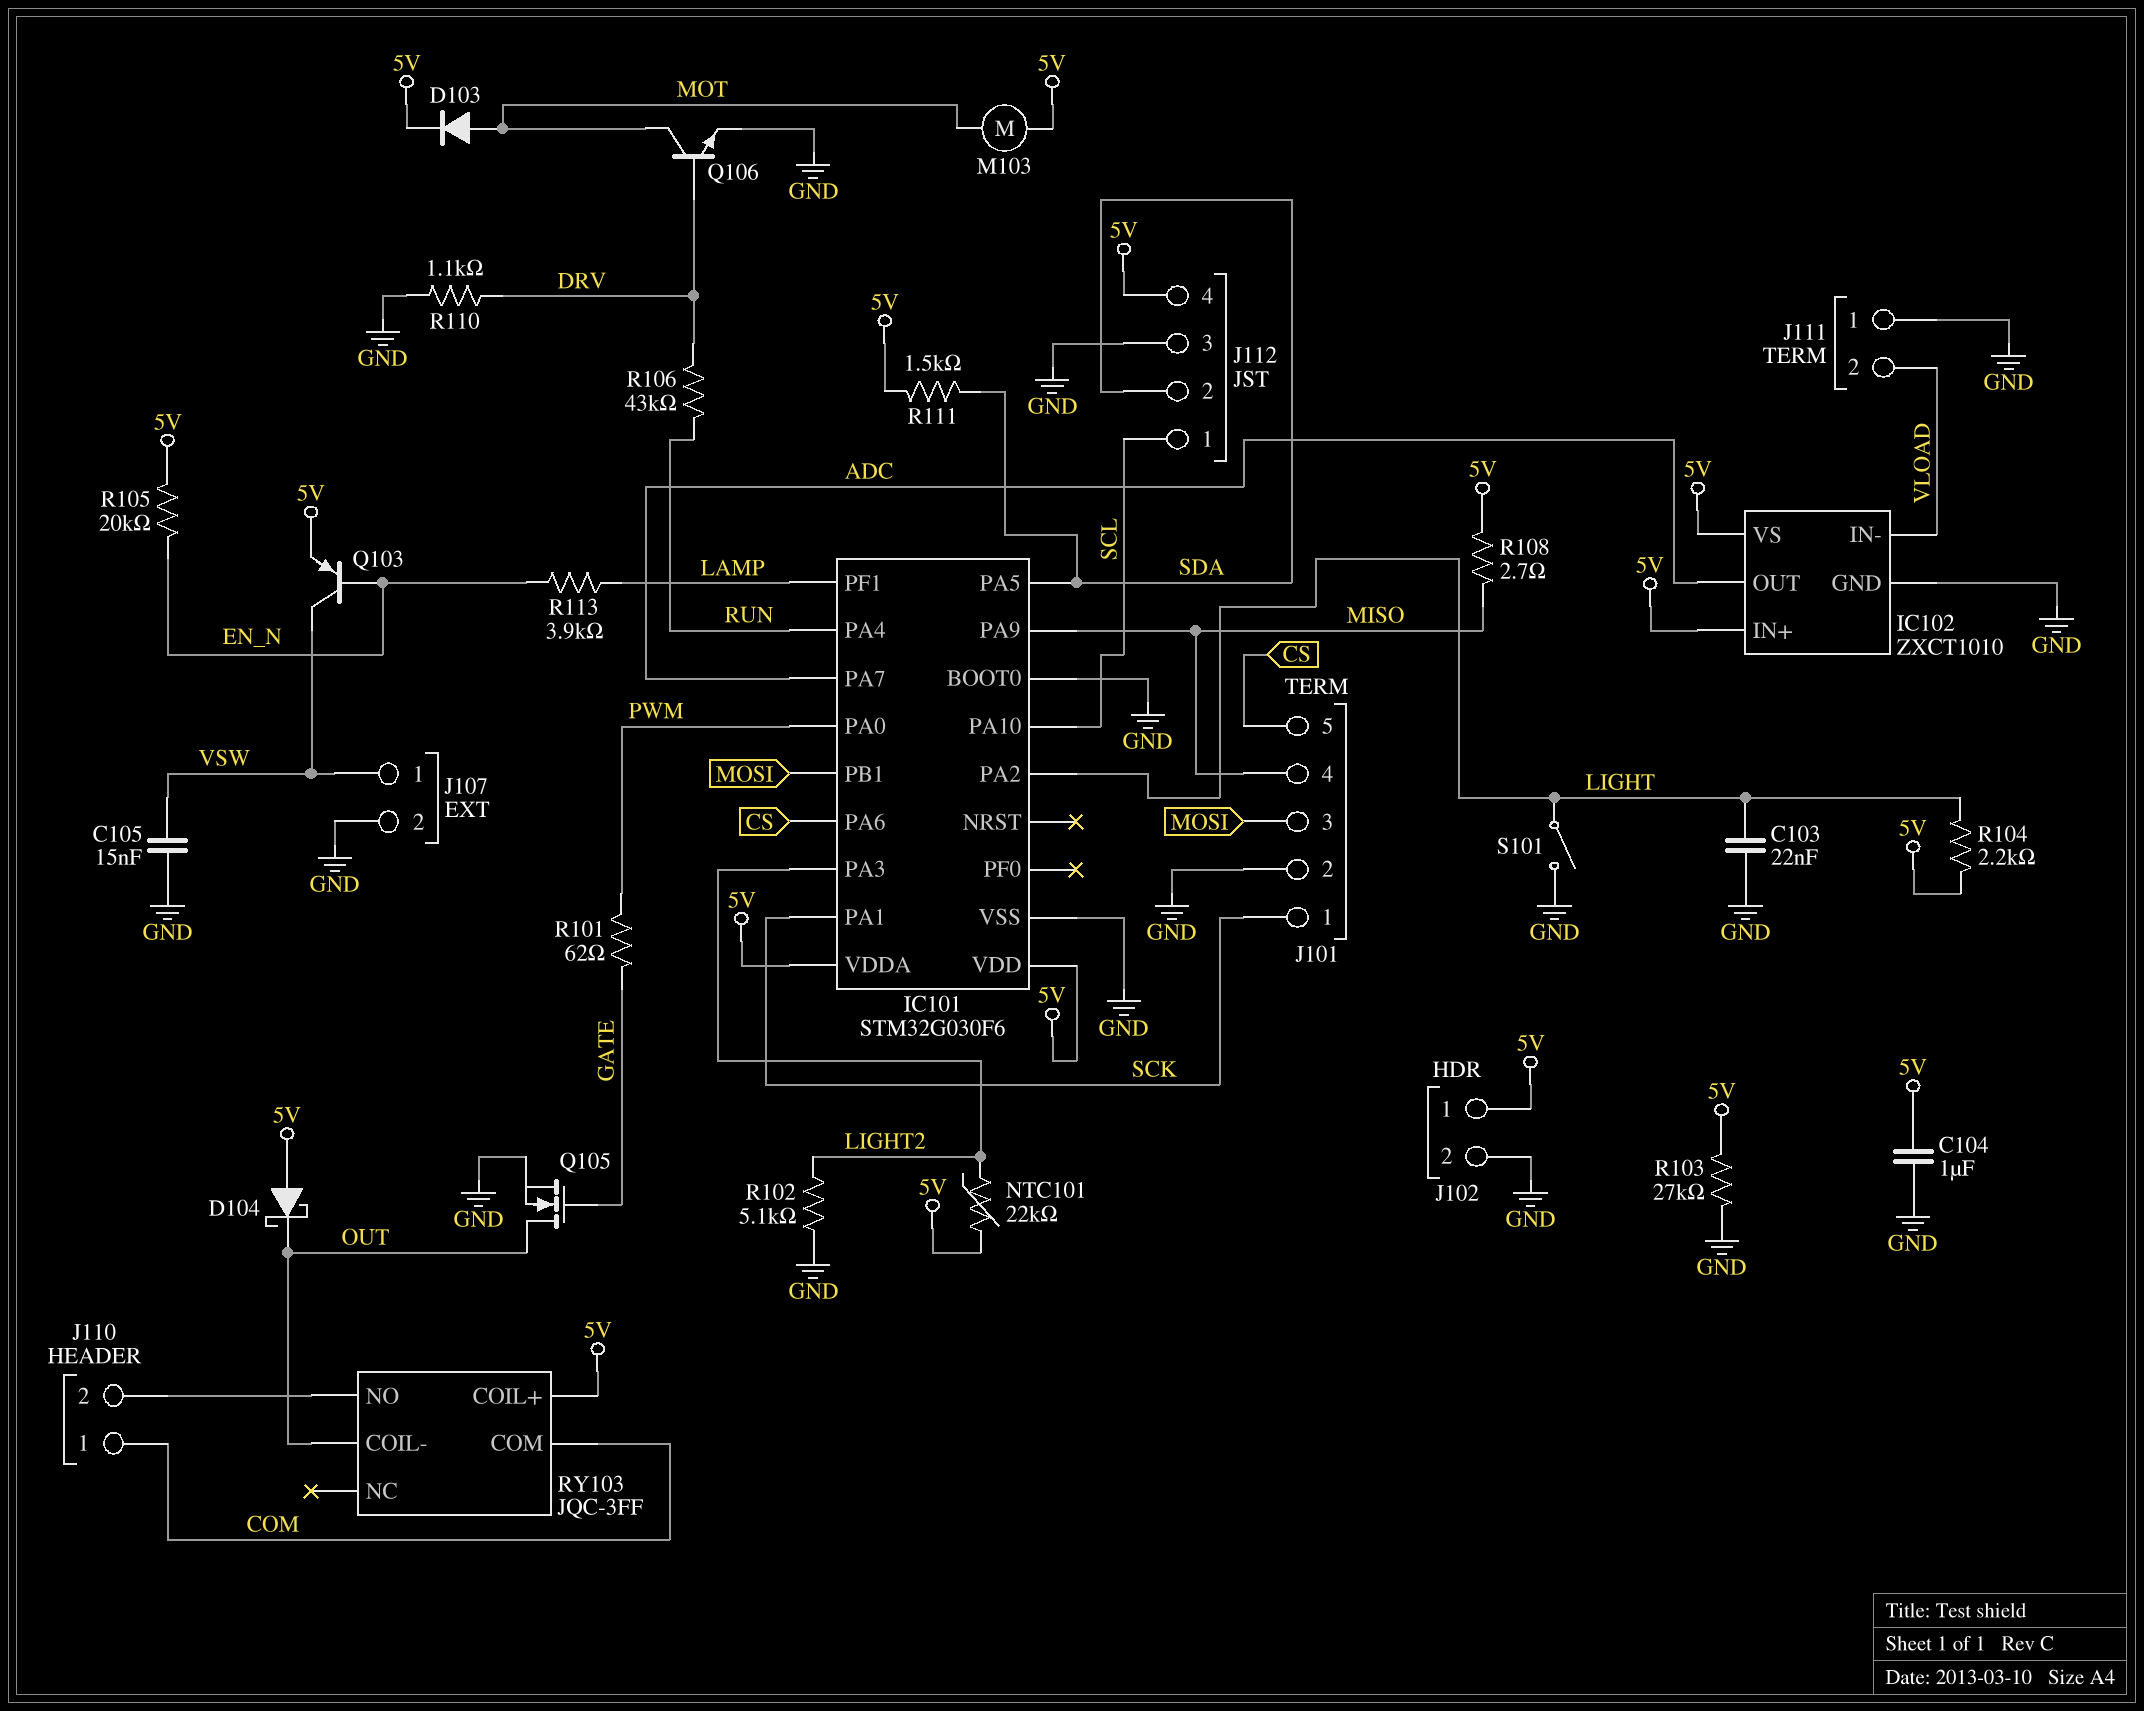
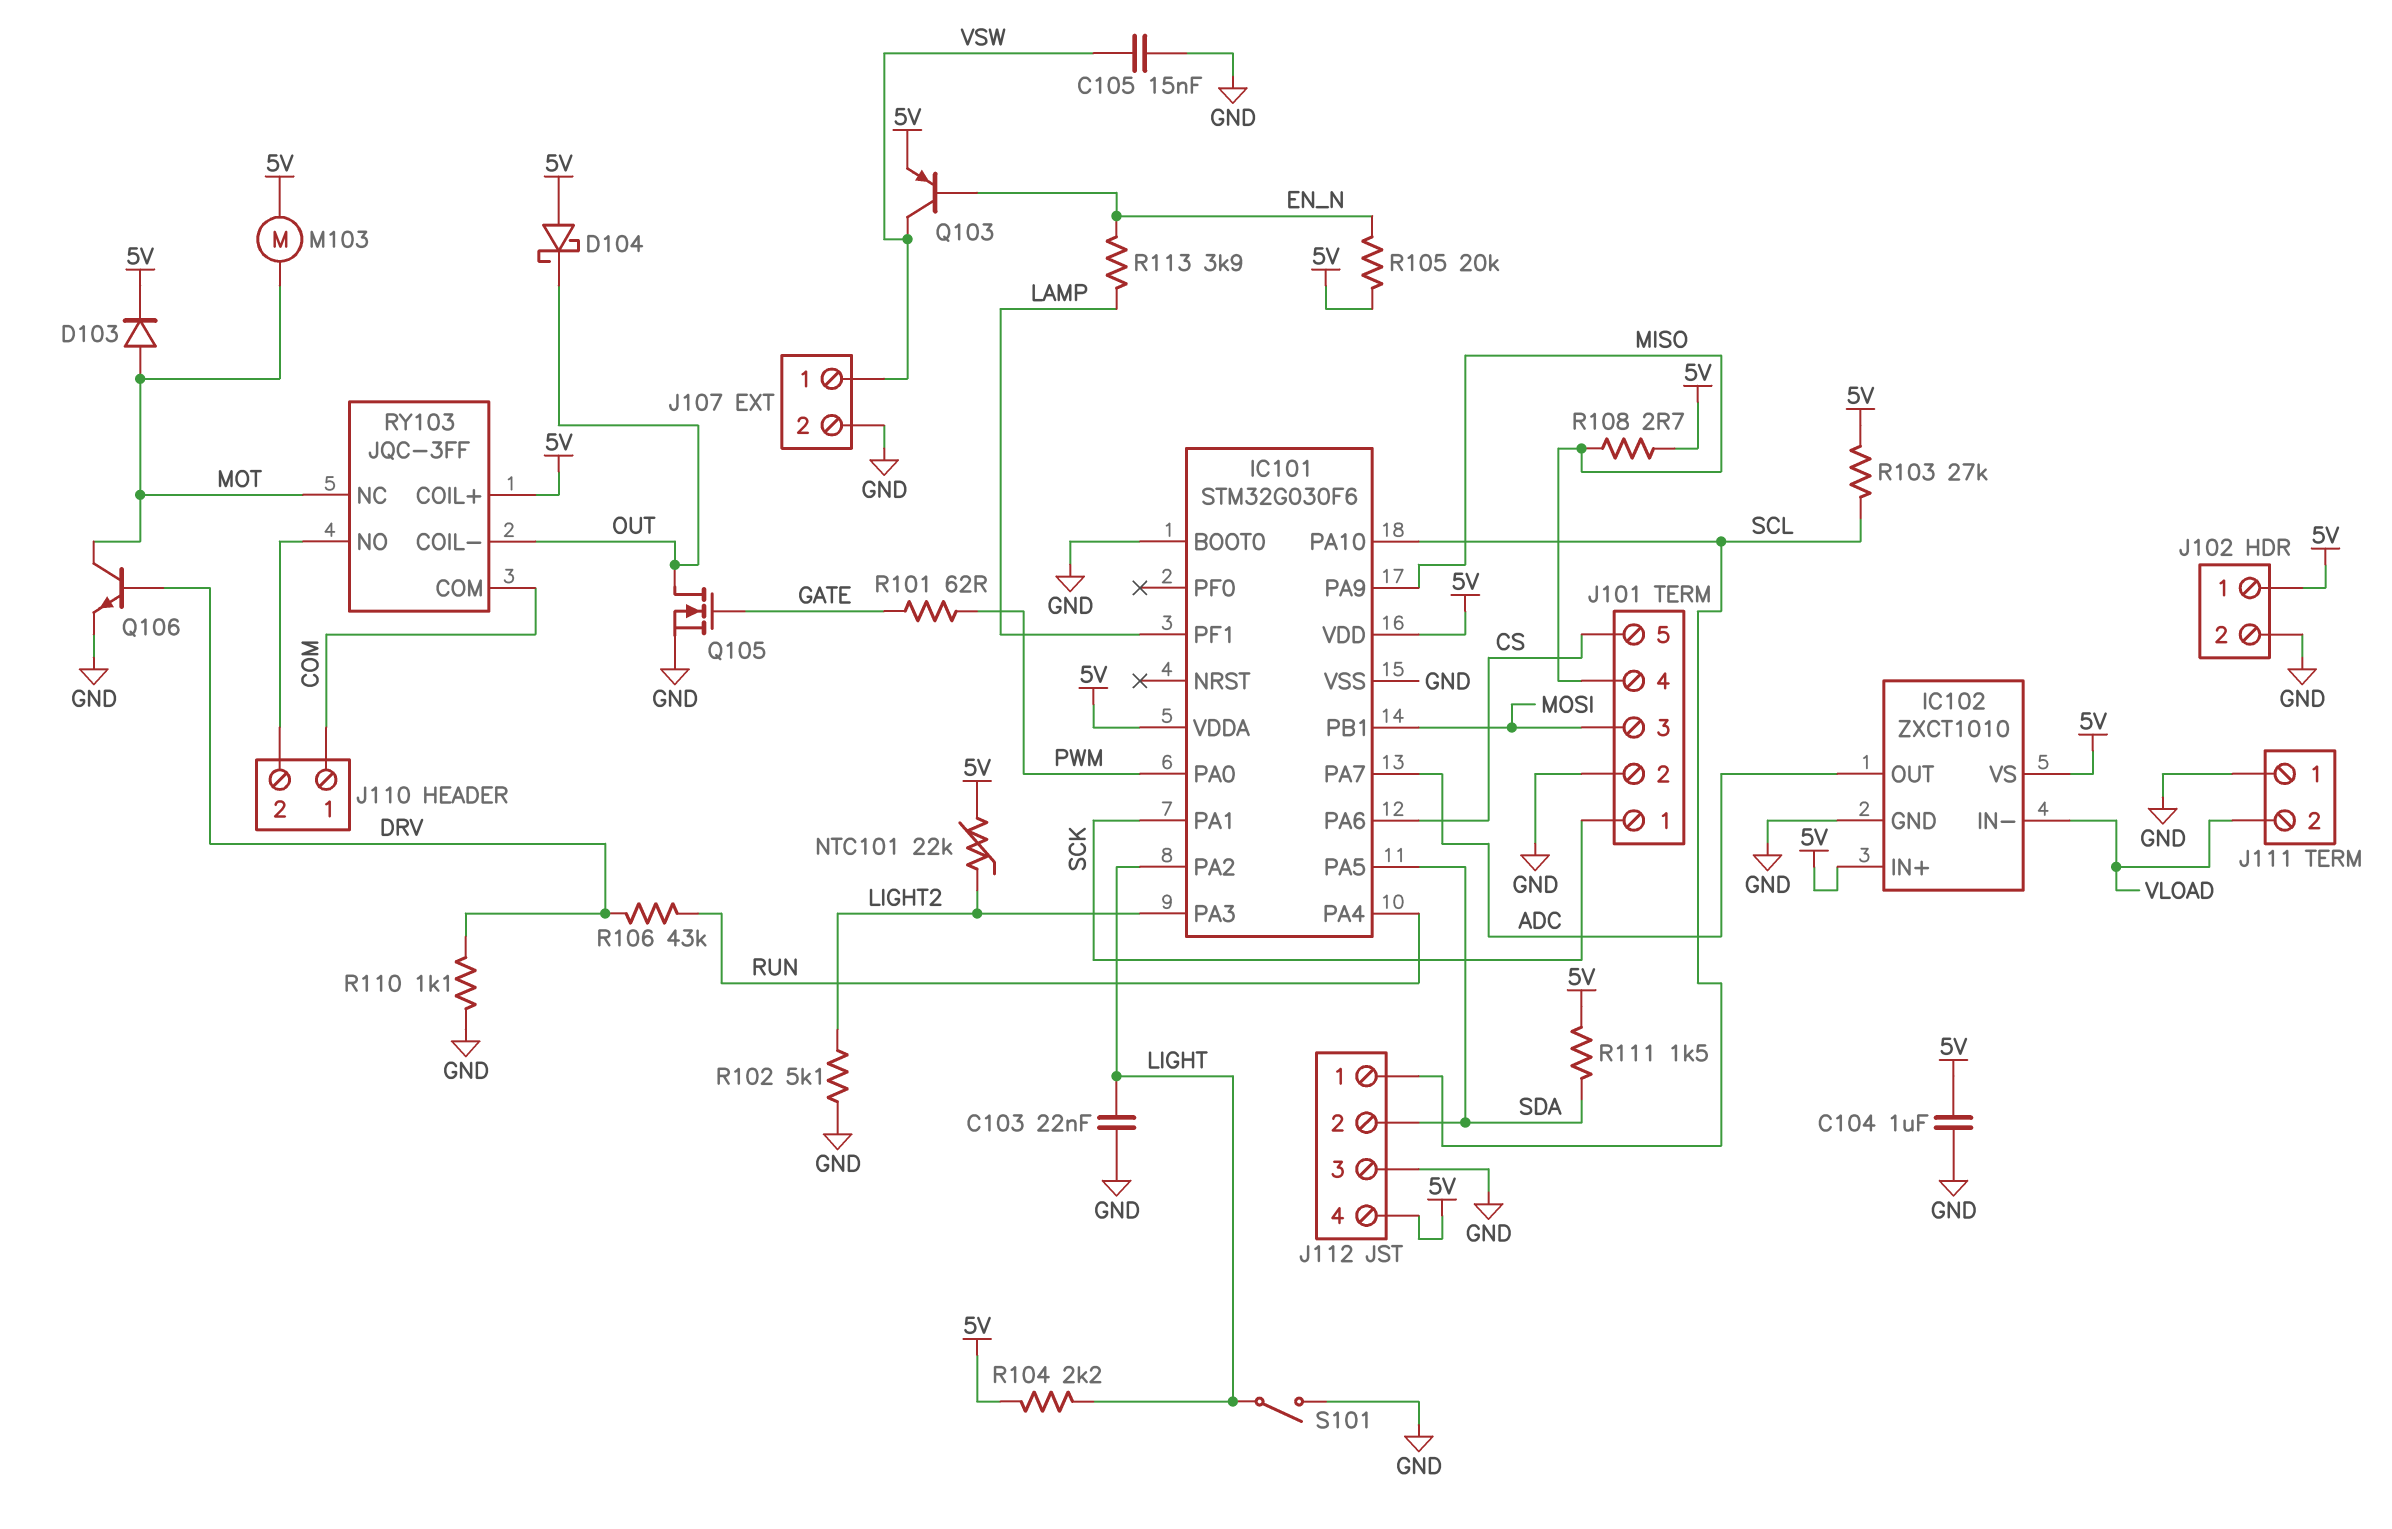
R103: 27k (5V, GND) -> 27k (5V, SCL)
RY103 pin NC: none -> MOT

